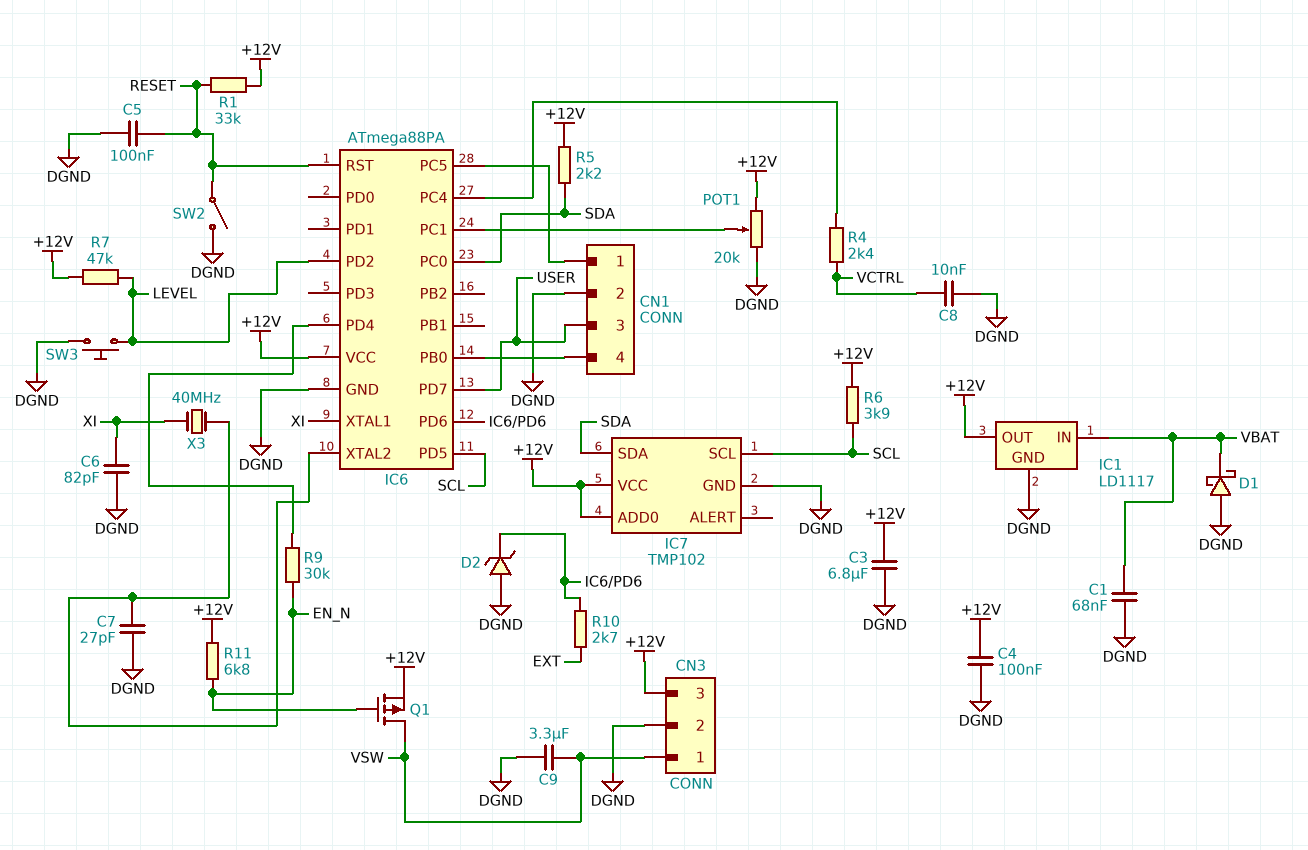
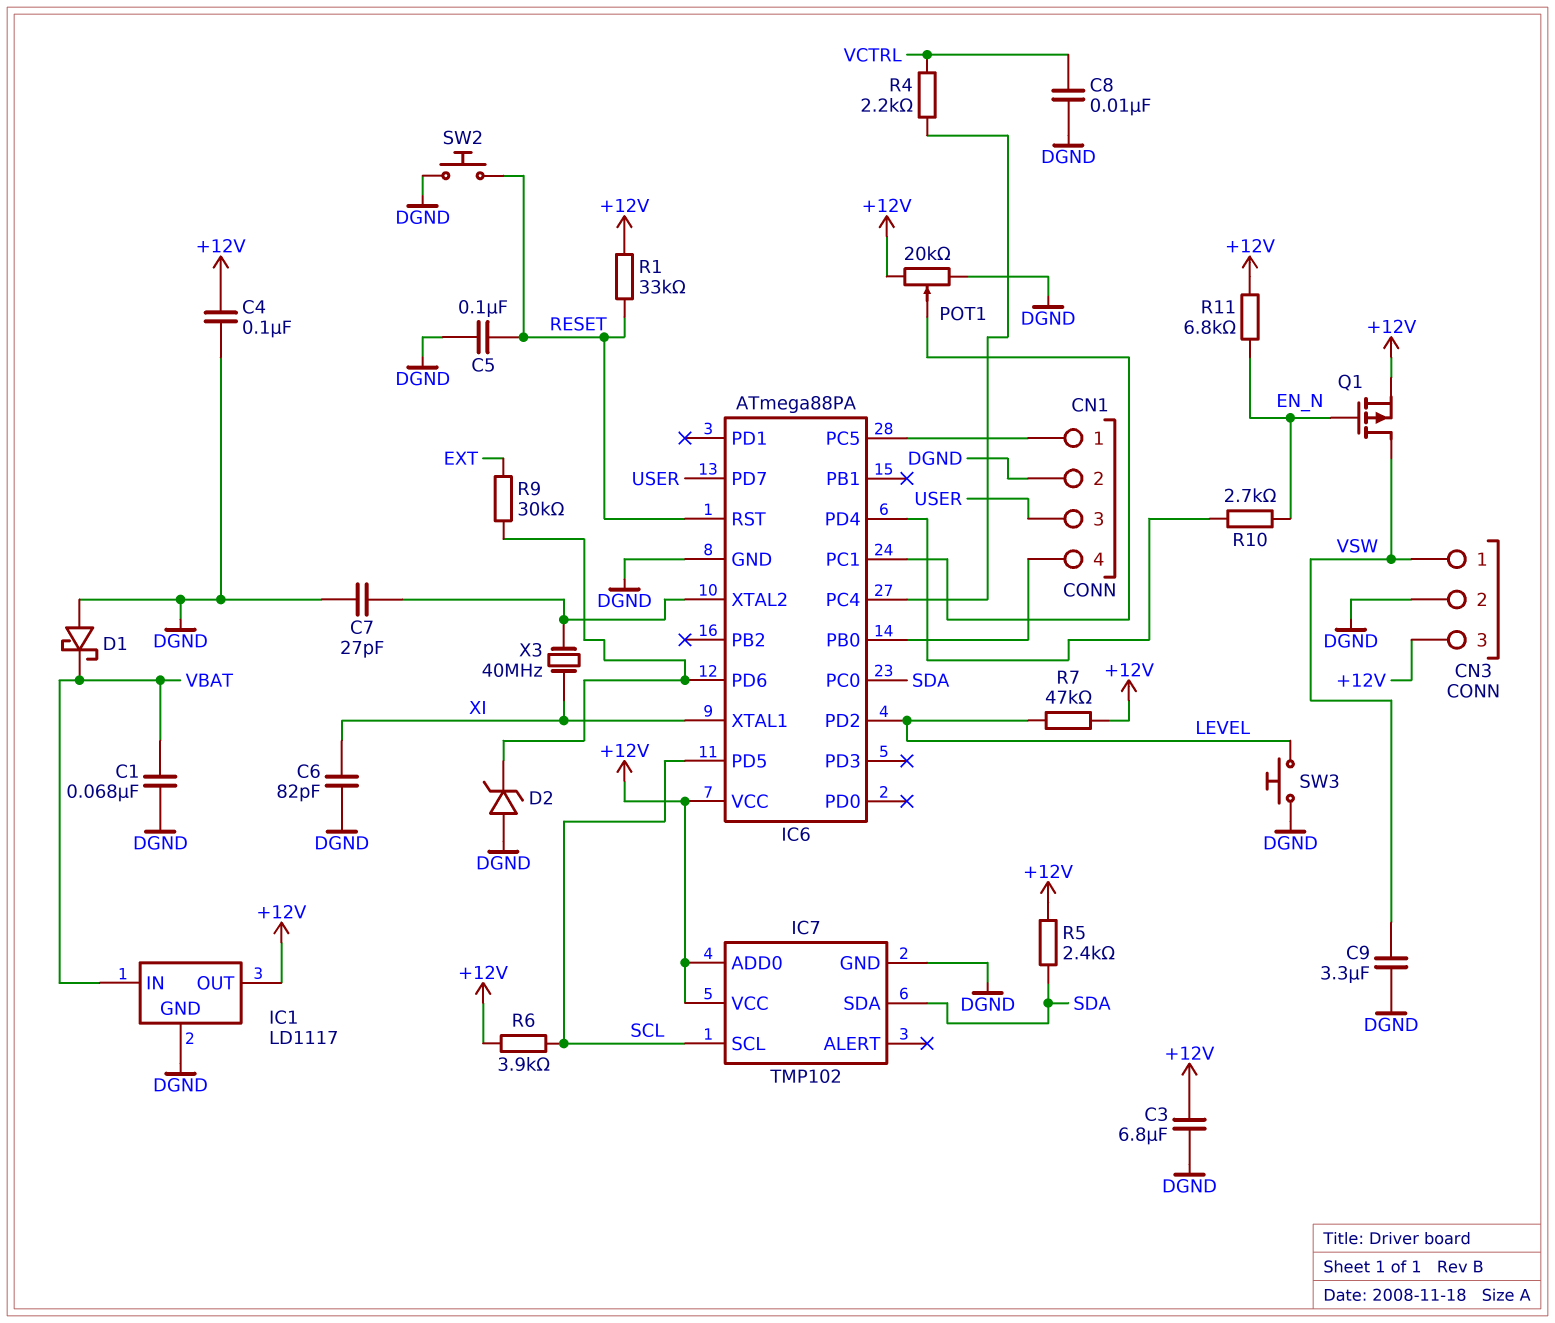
R4: 2.4k (IC6/PC4, VCTRL) -> 2.2k (IC6/PC4, VCTRL)
R5: 2.2k (+12V, SDA) -> 2.4k (+12V, SDA)
R9: 30k (EN_N, IC6/PD4) -> 30k (EXT, IC6/PD6)
R10: 2.7k (EXT, IC6/PD6) -> 2.7k (EN_N, IC6/PD4)
SW2: switch (DGND, RESET) -> button (DGND, RESET)

